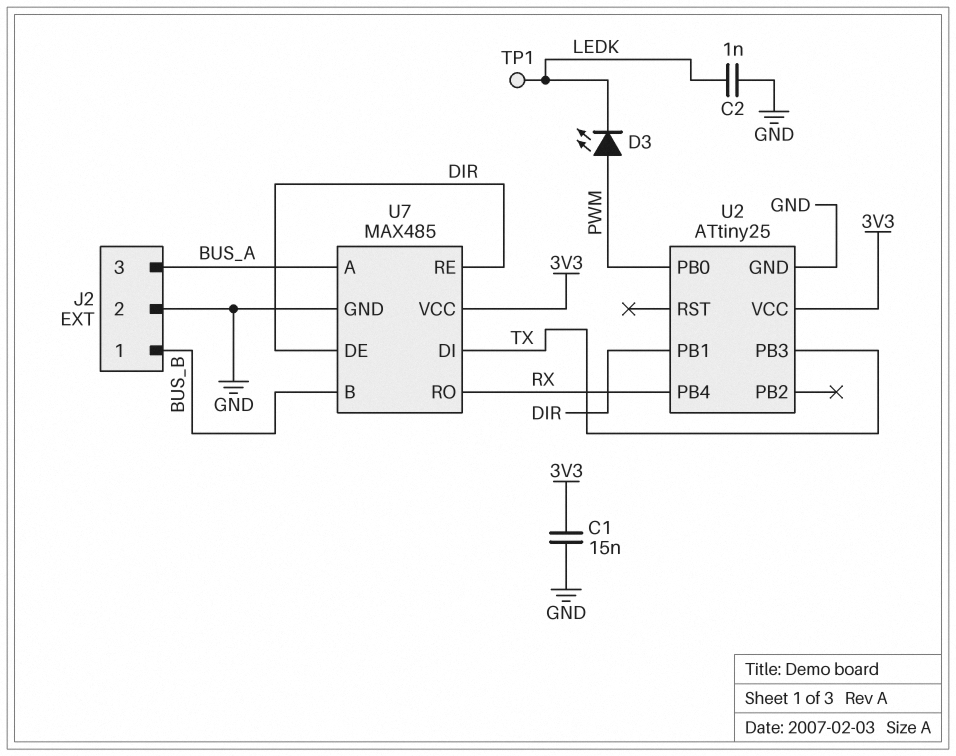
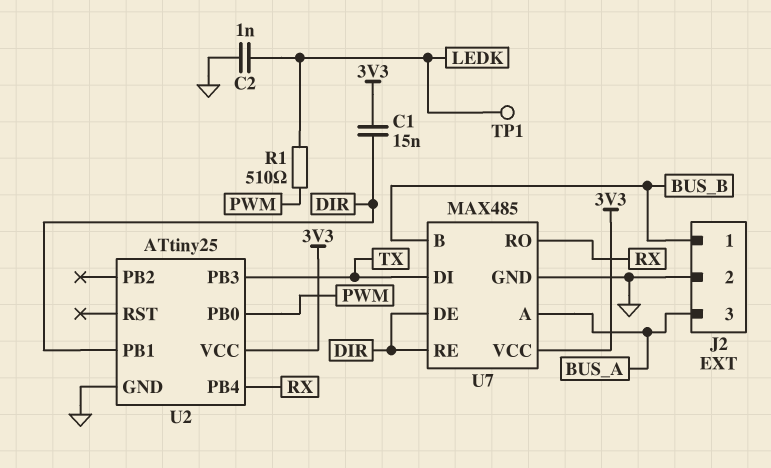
C1: 15nF (3V3, GND) -> 15nF (3V3, DIR)
D3: LED (A PWM, K LEDK) -> none
R1: none -> 510 (LEDK, PWM)

